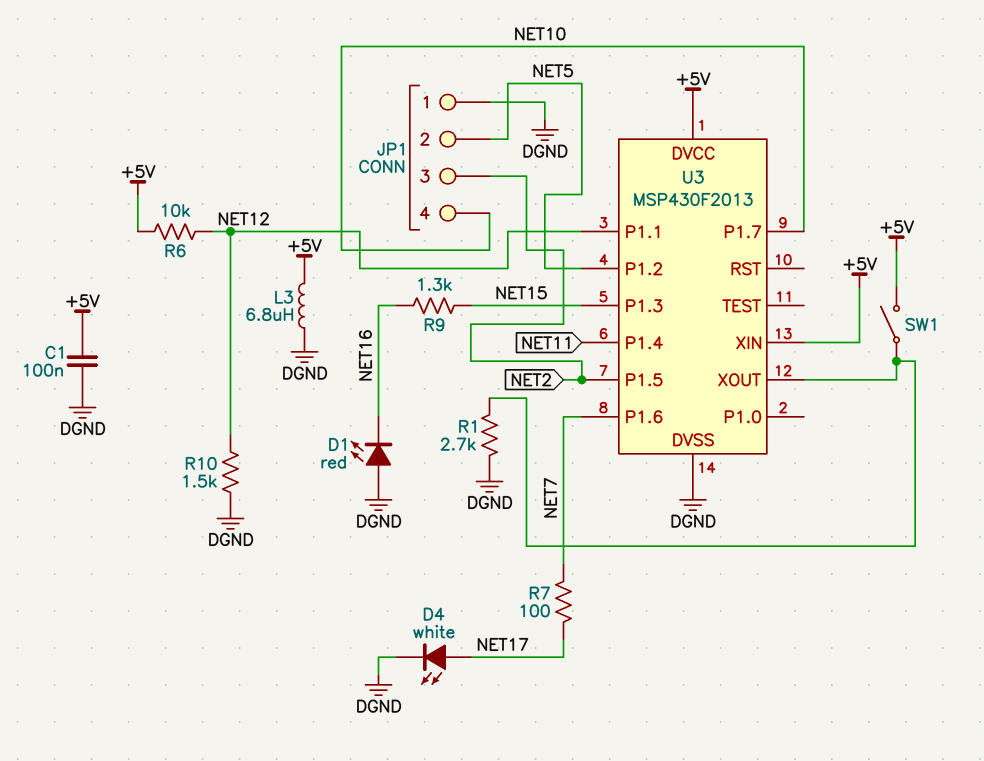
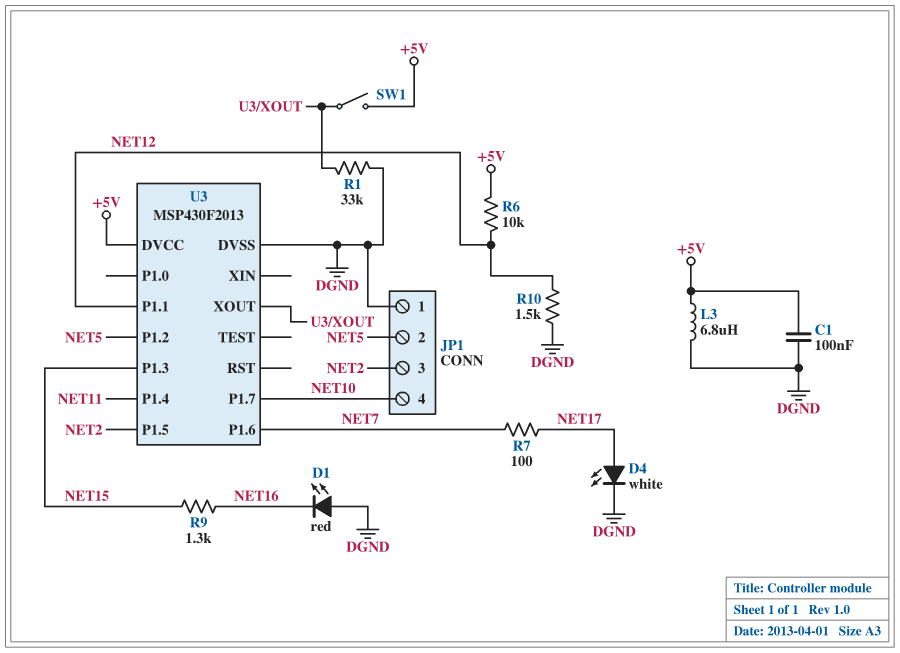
R1: 2.7k (DGND, U3/XOUT) -> 33k (DGND, U3/XOUT)
U3 pin XIN: +5V -> none

